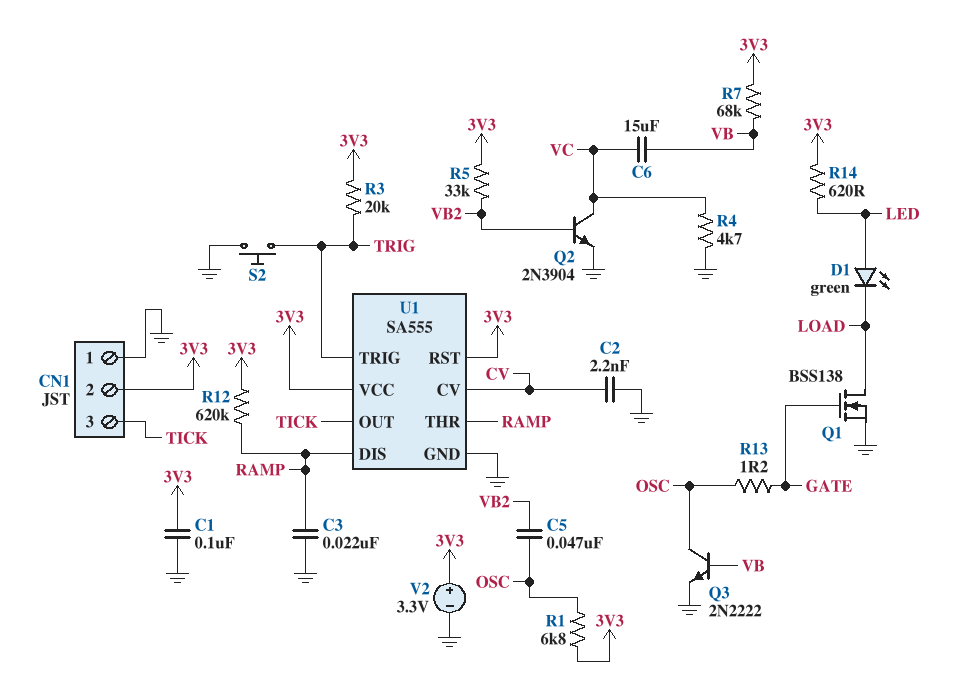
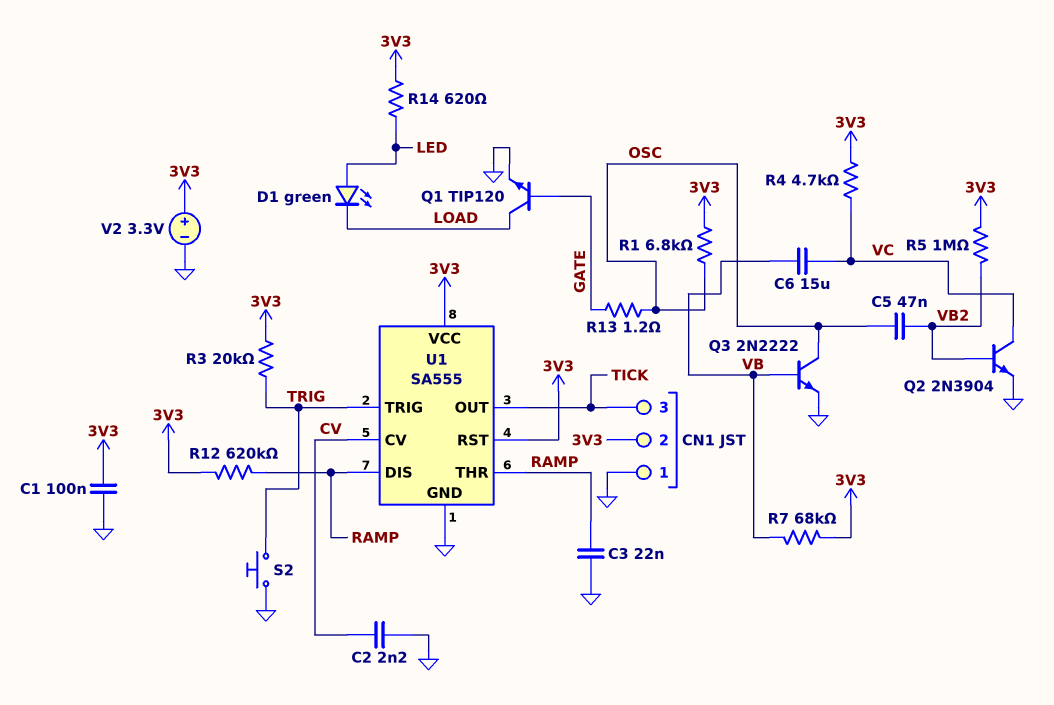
Q1: NMOS BSS138 (G GATE, D LOAD, S GND) -> NPN TIP120 (B GATE, C LOAD, E GND)
R4: 4.7k (GND, VC) -> 4.7k (3V3, VC)
R5: 33k (3V3, VB2) -> 1M (3V3, VB2)

